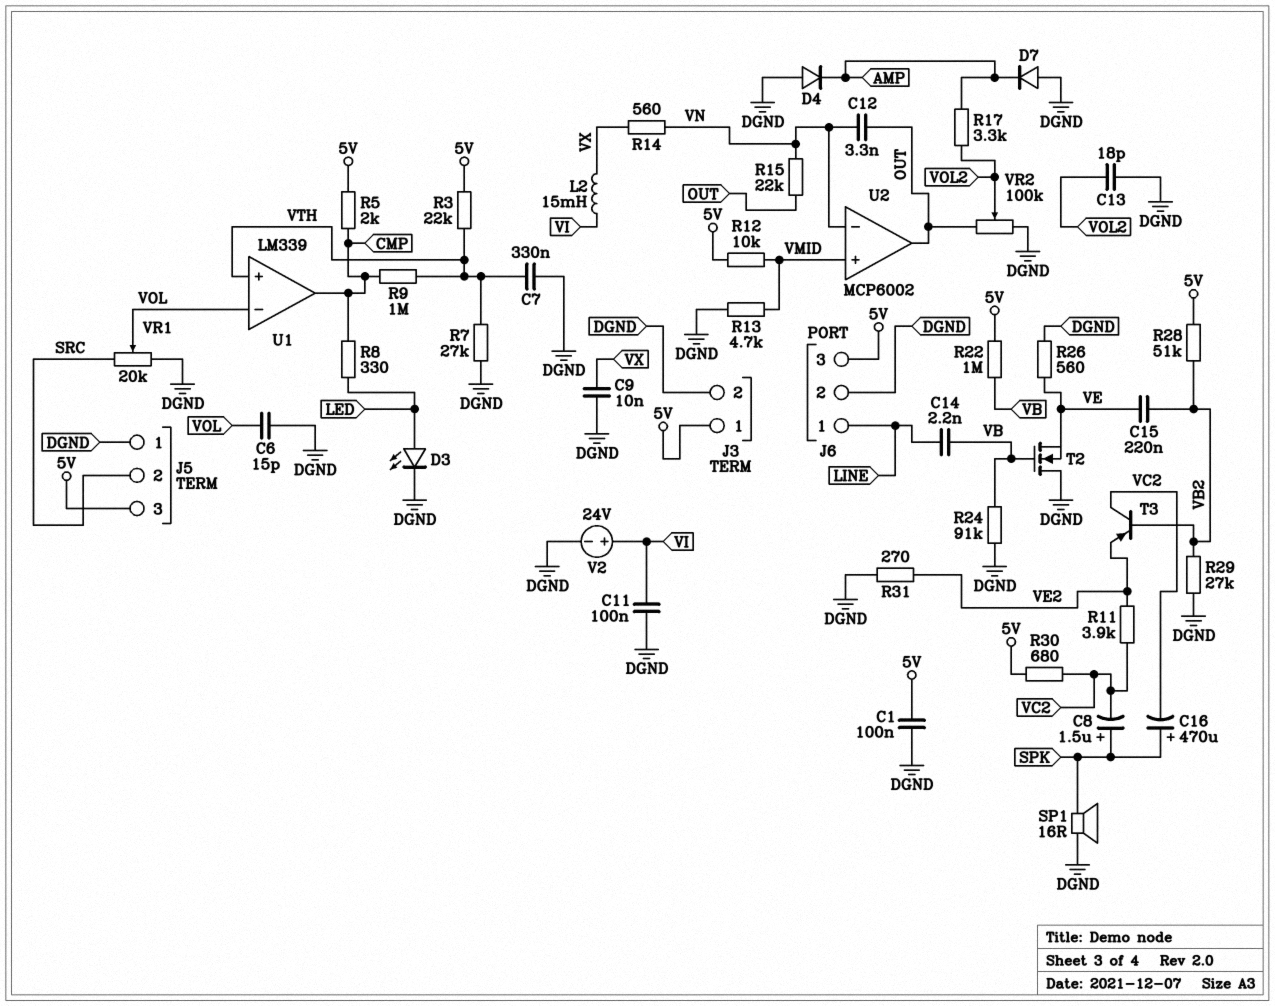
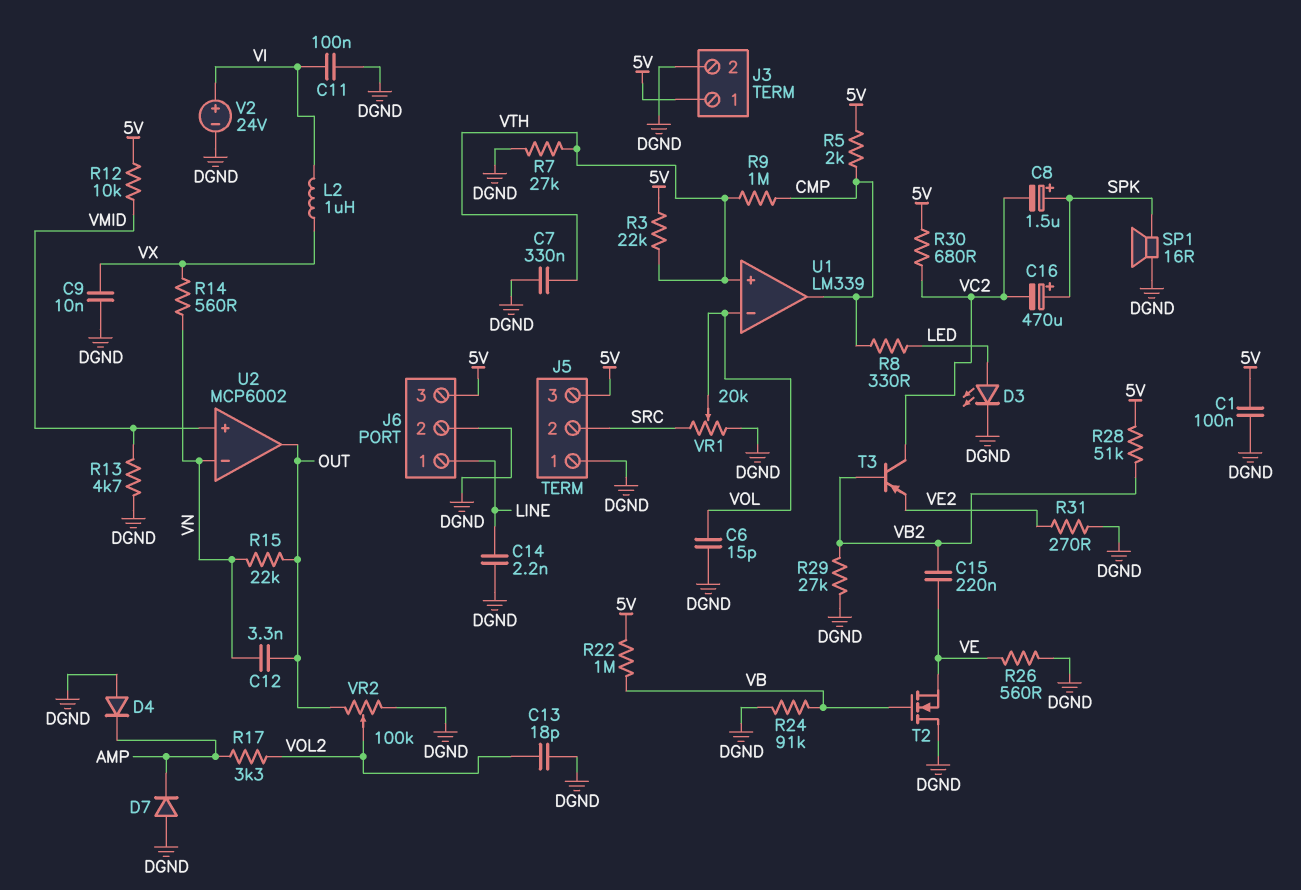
C14: 2.2nF (LINE, VB) -> 2.2nF (DGND, LINE)
L2: 15mH (VI, VX) -> 1uH (VI, VX)
R11: 3.9k (VC2, VE2) -> none

